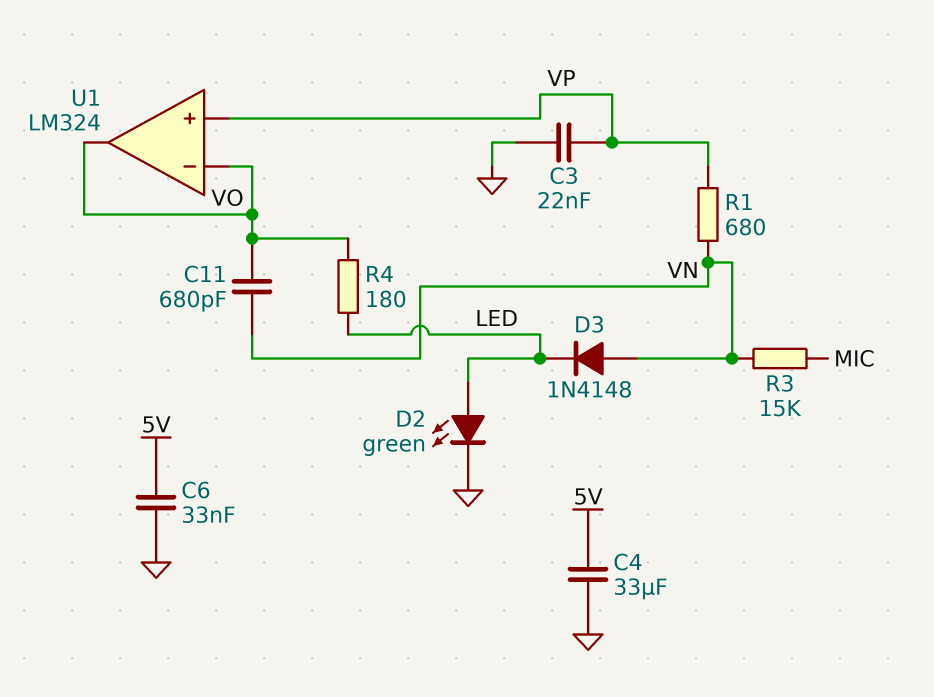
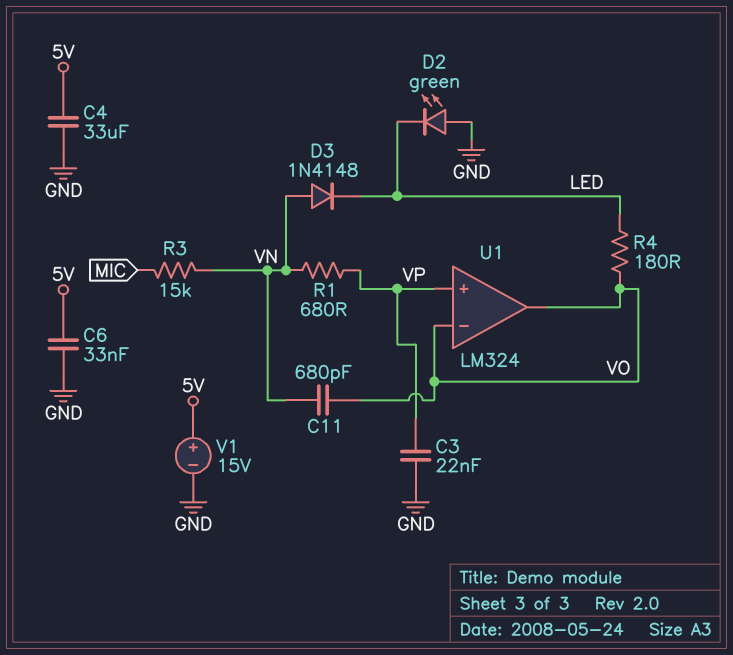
D2: LED green (A LED, K GND) -> LED green (A GND, K LED)
V1: none -> 15V (plus 5V, minus GND)

